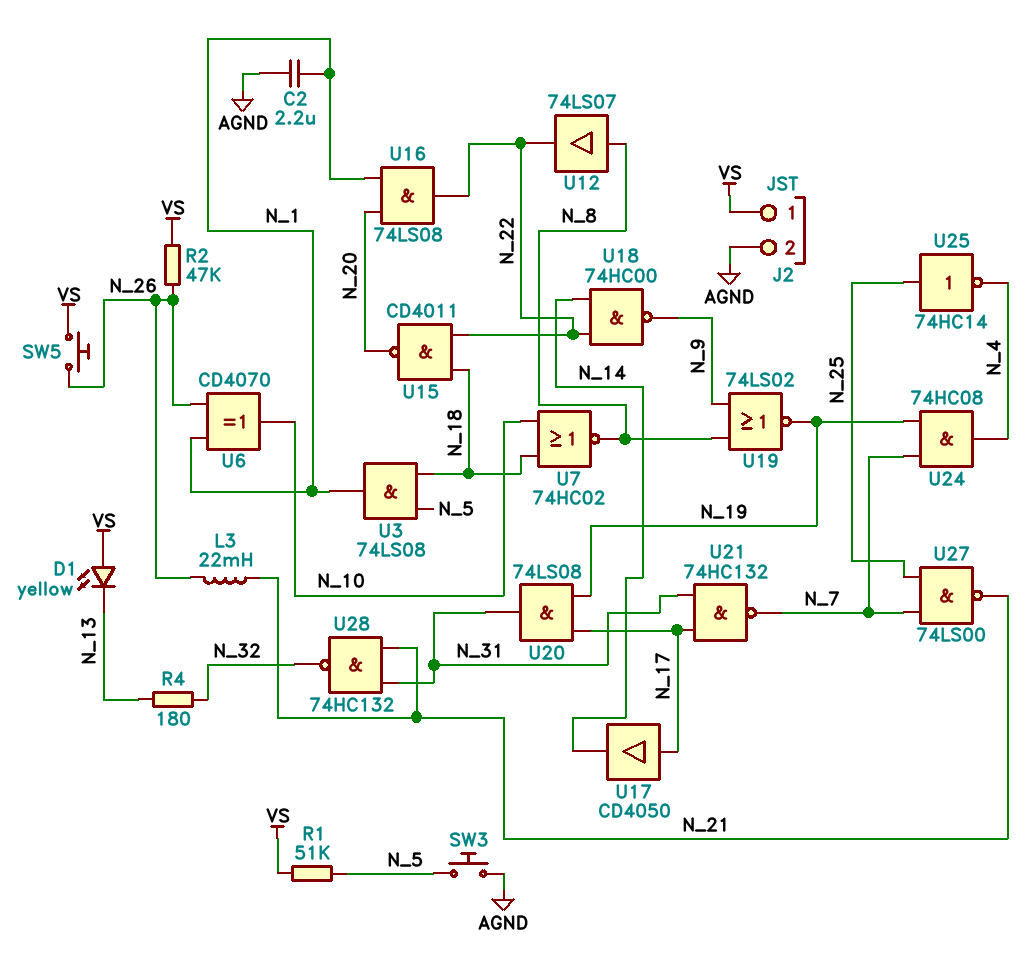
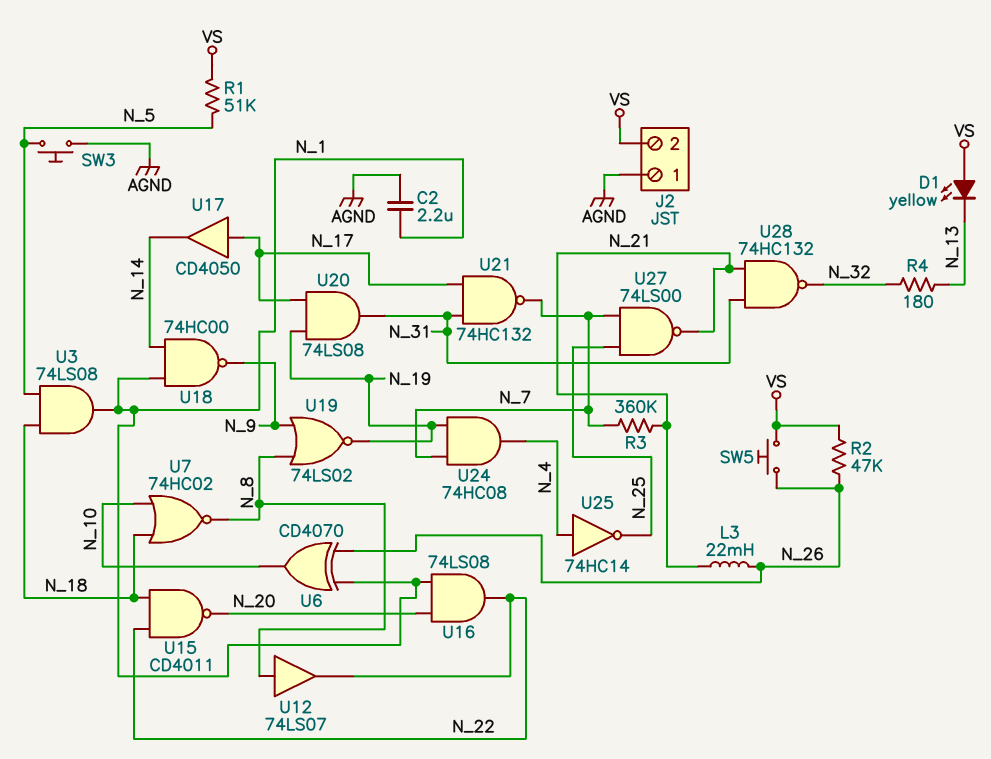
J2 pin 1: VS -> AGND
J2 pin 2: AGND -> VS
R3: none -> 360k (N_7, N_21)
U18: NAND 74HC00 (in N_14, in N_22, out N_9) -> NAND 74HC00 (in N_1, in N_14, out N_9)
U25: NOT 74HC14 (in N_25, out N_4) -> NOT 74HC14 (in N_4, out N_25)

